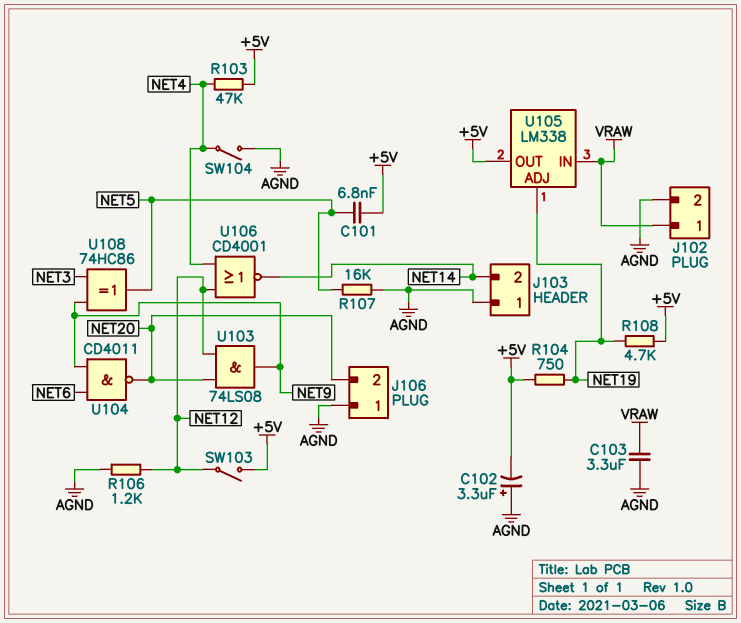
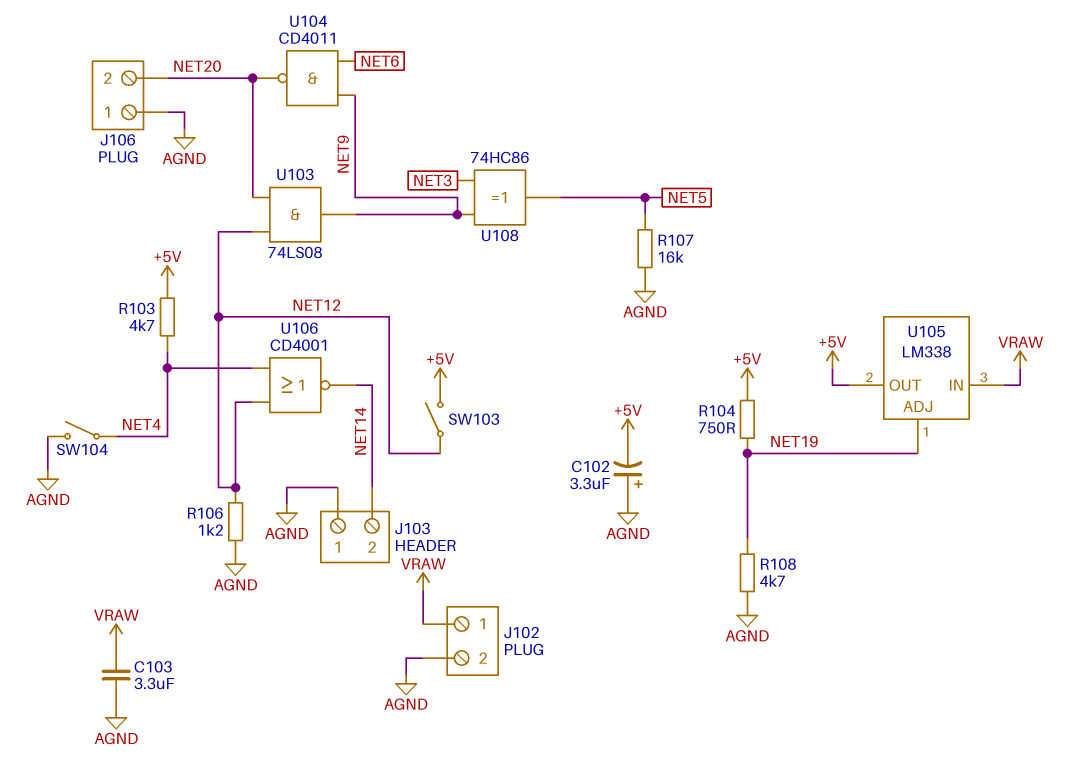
C101: 6.8nF (+5V, NET5) -> none
R103: 47k (+5V, NET4) -> 4.7k (+5V, NET4)
R108: 4.7k (+5V, NET19) -> 4.7k (AGND, NET19)

